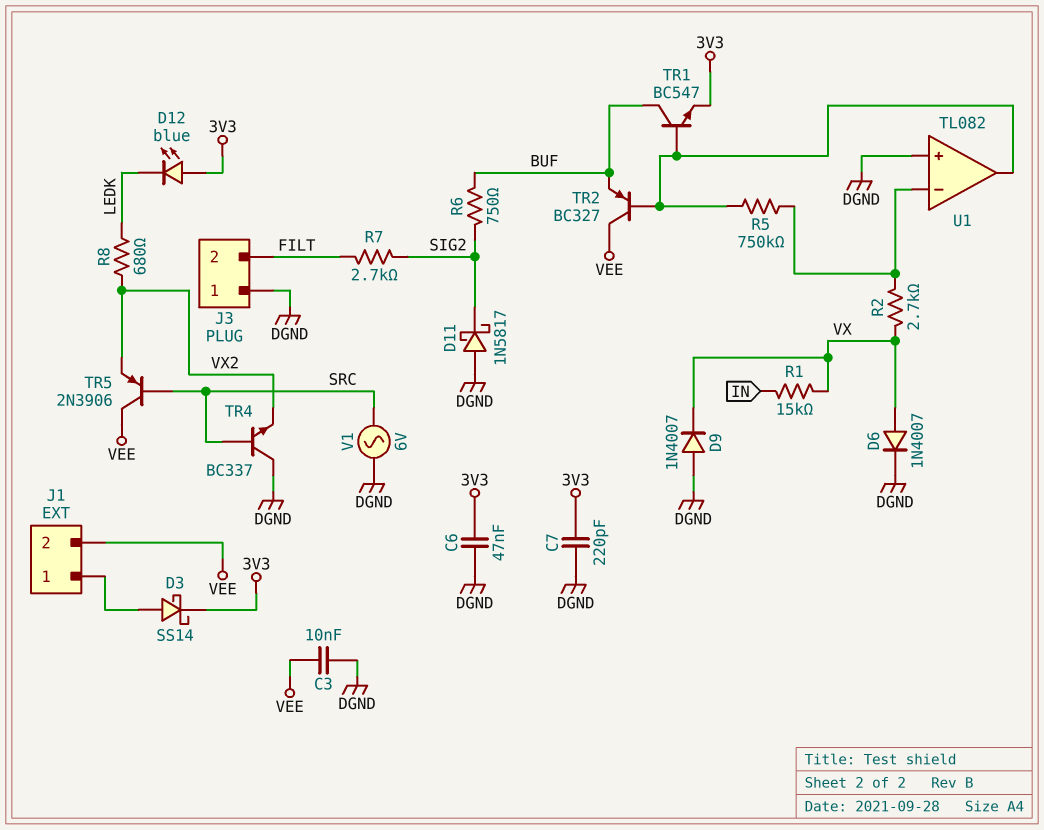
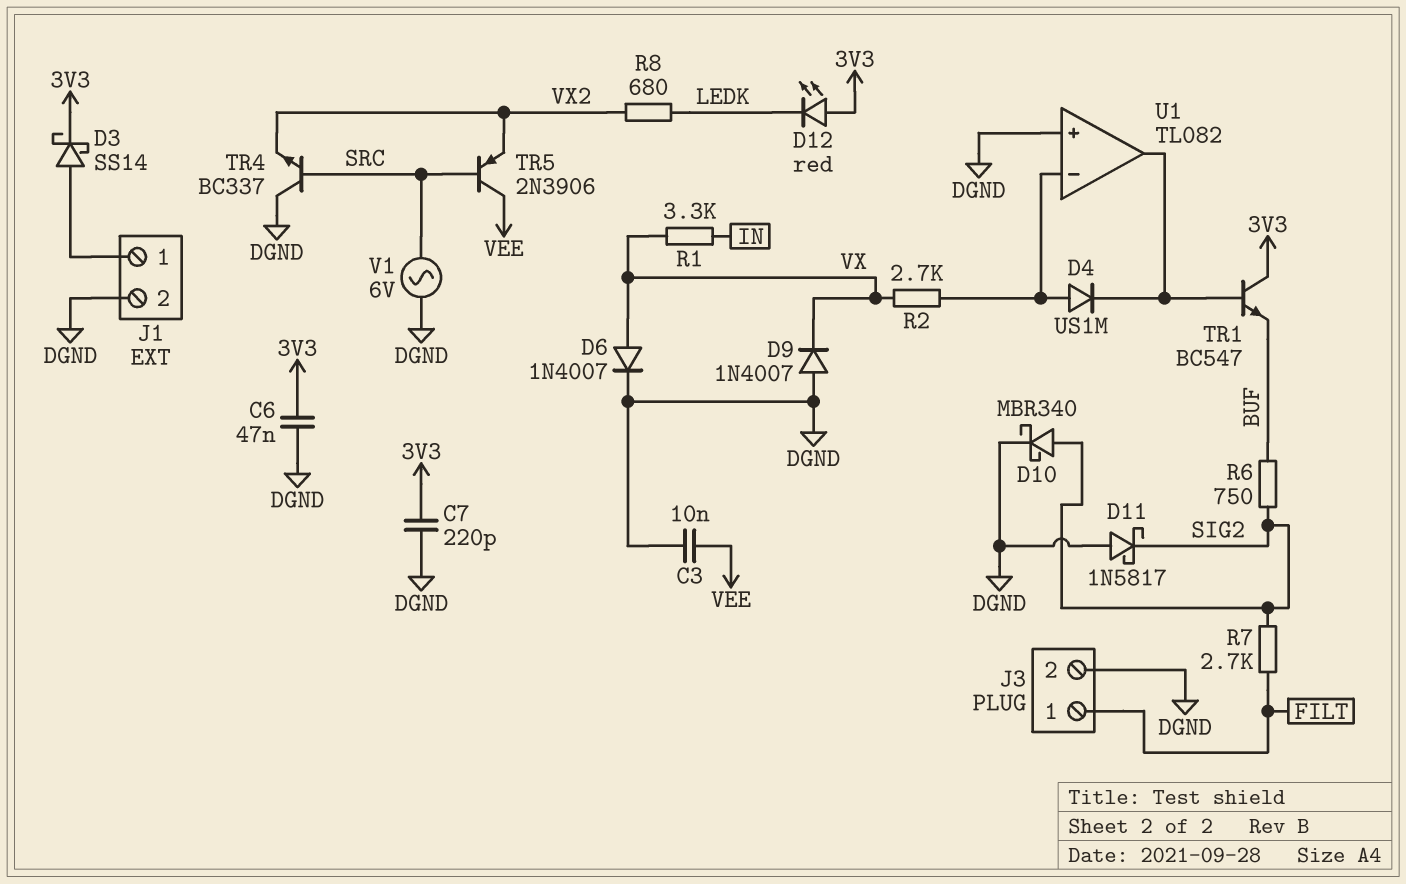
D4: none -> diode US1M (A U1/in-, K U1/out)
D10: none -> schottky MBR340 (A SIG2, K DGND)
D12: LED blue (A 3V3, K LEDK) -> LED red (A 3V3, K LEDK)
J1 pin 2: VEE -> DGND
J3 pin 1: DGND -> FILT
J3 pin 2: FILT -> DGND
R1: 15k (IN, VX) -> 3.3k (IN, VX)
R5: 750k (U1/in-, U1/out) -> none
TR1: NPN BC547 (B U1/out, C BUF, E 3V3) -> NPN BC547 (B U1/out, C 3V3, E BUF)
TR2: PNP BC327 (B U1/out, C VEE, E BUF) -> none

